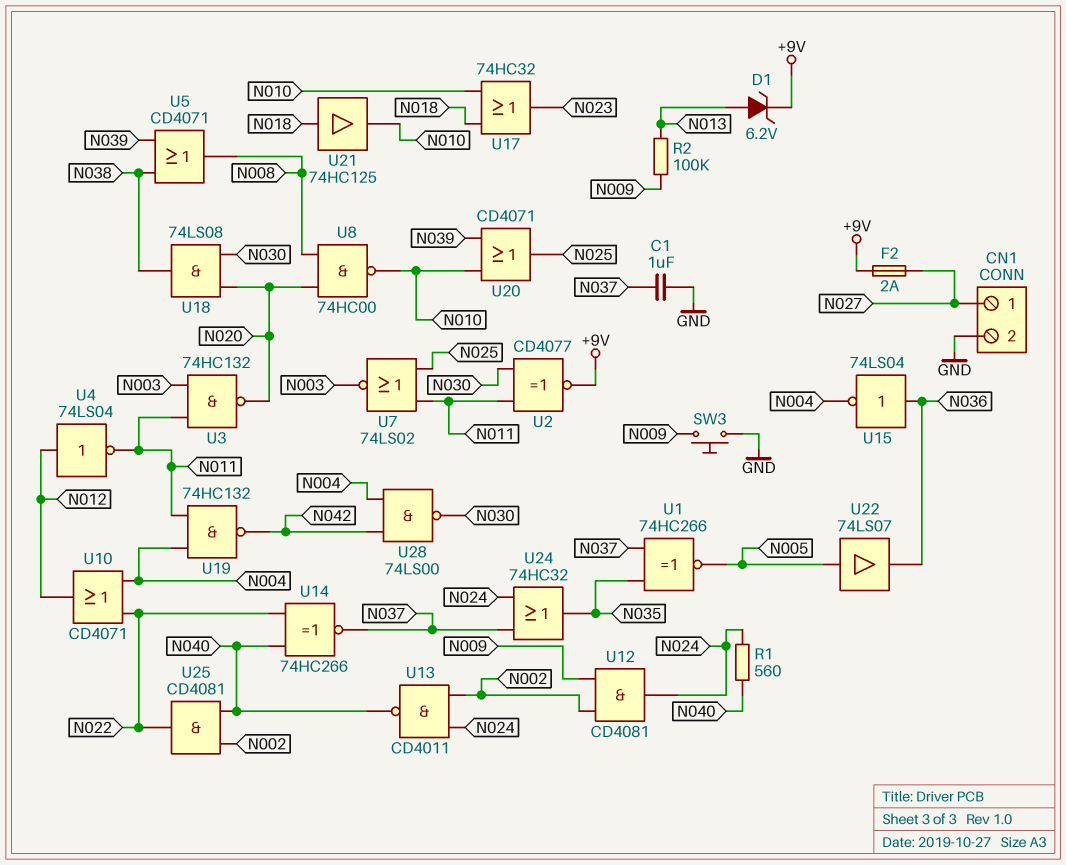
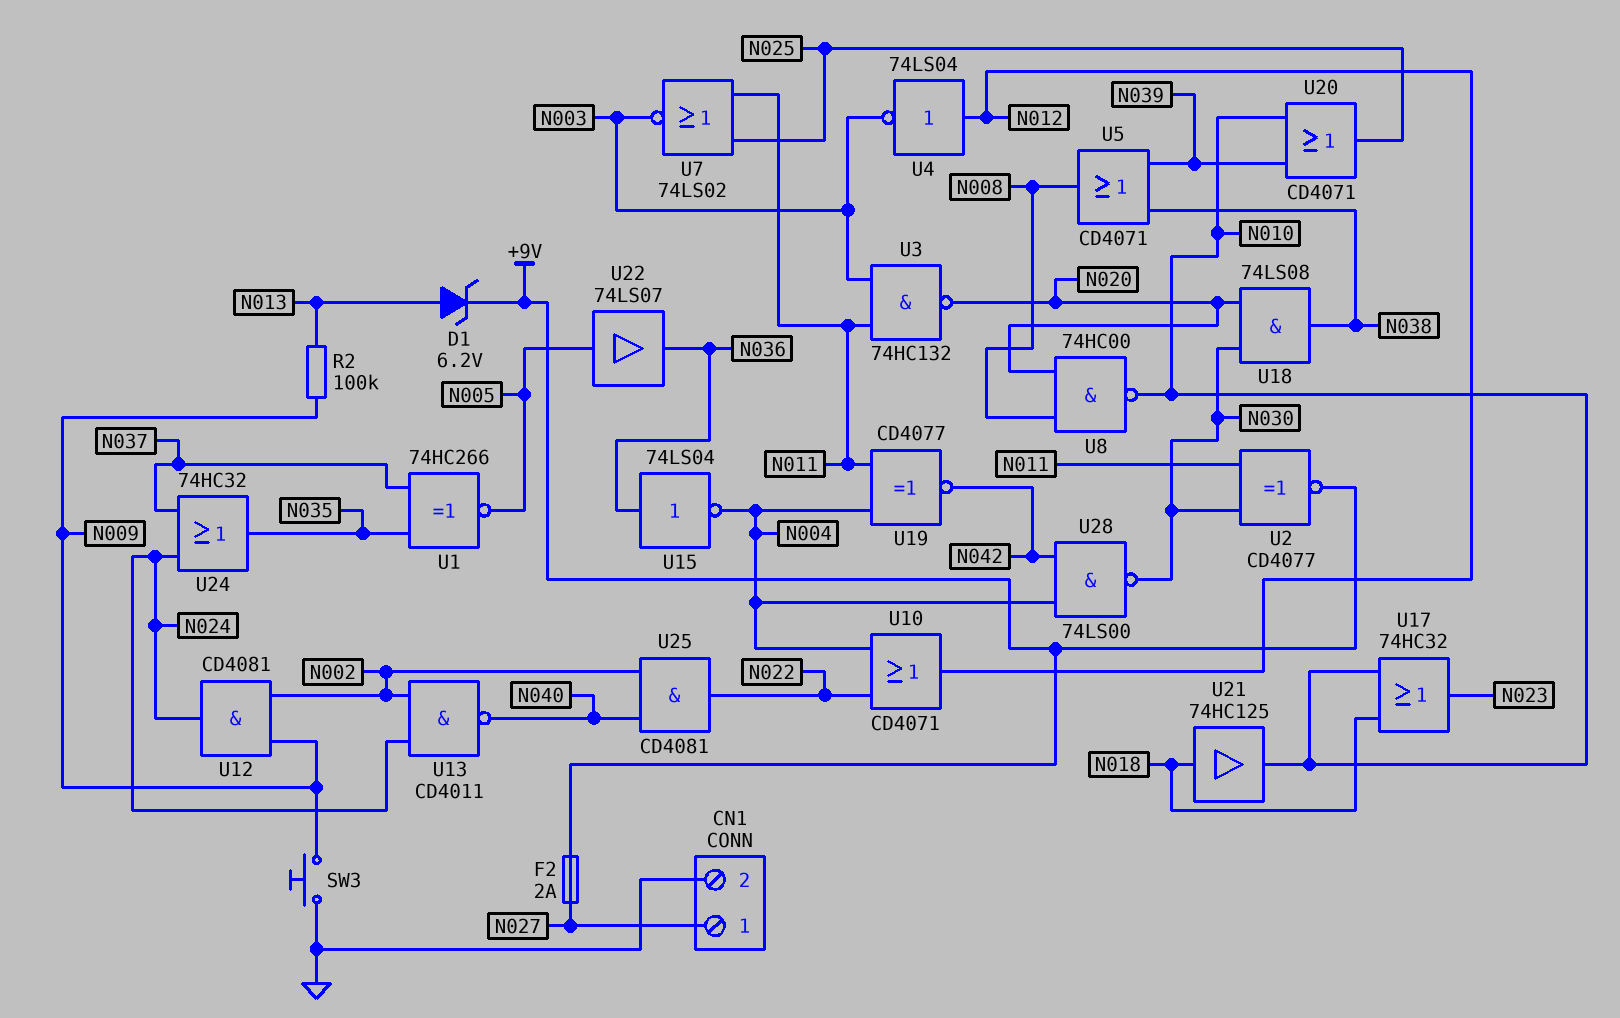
C1: 1uF (GND, N037) -> none
R1: 560 (N024, N040) -> none
U4: NOT 74LS04 (in N012, out N011) -> NOT 74LS04 (in N012, out N003)
U14: XNOR 74HC266 (in N022, in N040, out N037) -> none
U19: NAND 74HC132 (in N004, in N011, out N042) -> XNOR CD4077 (in N004, in N011, out N042)

